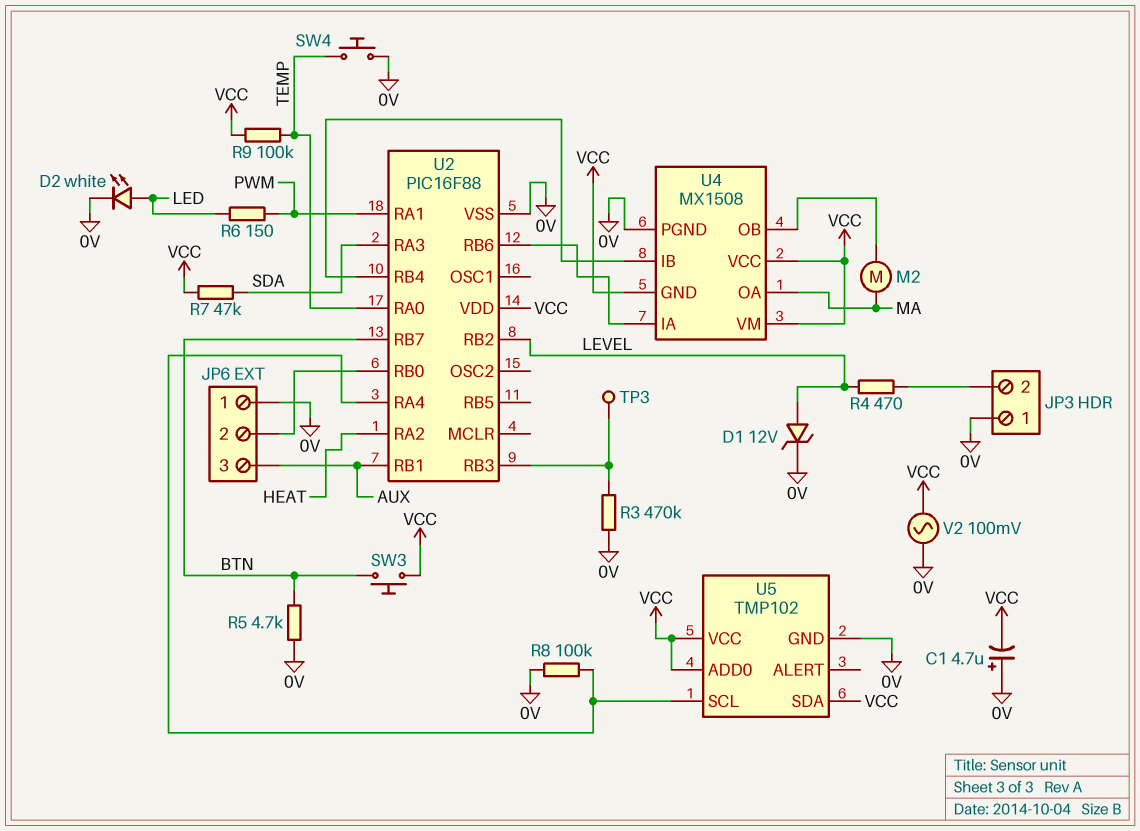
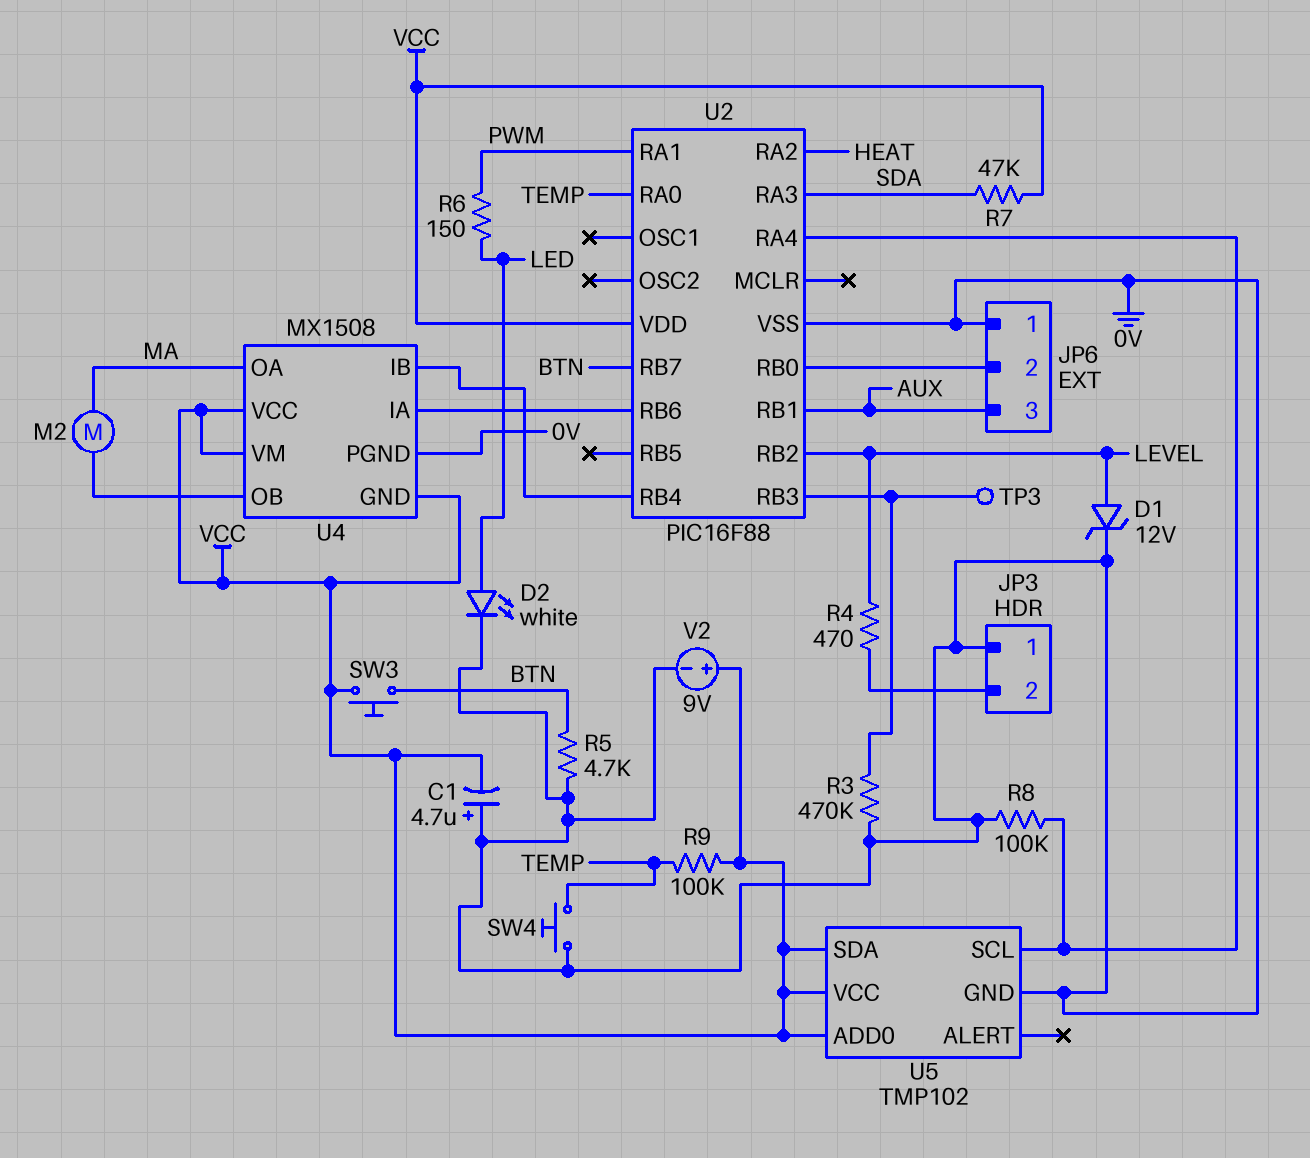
V2: AC 100mV (0V, VCC) -> 9V (plus VCC, minus 0V)

